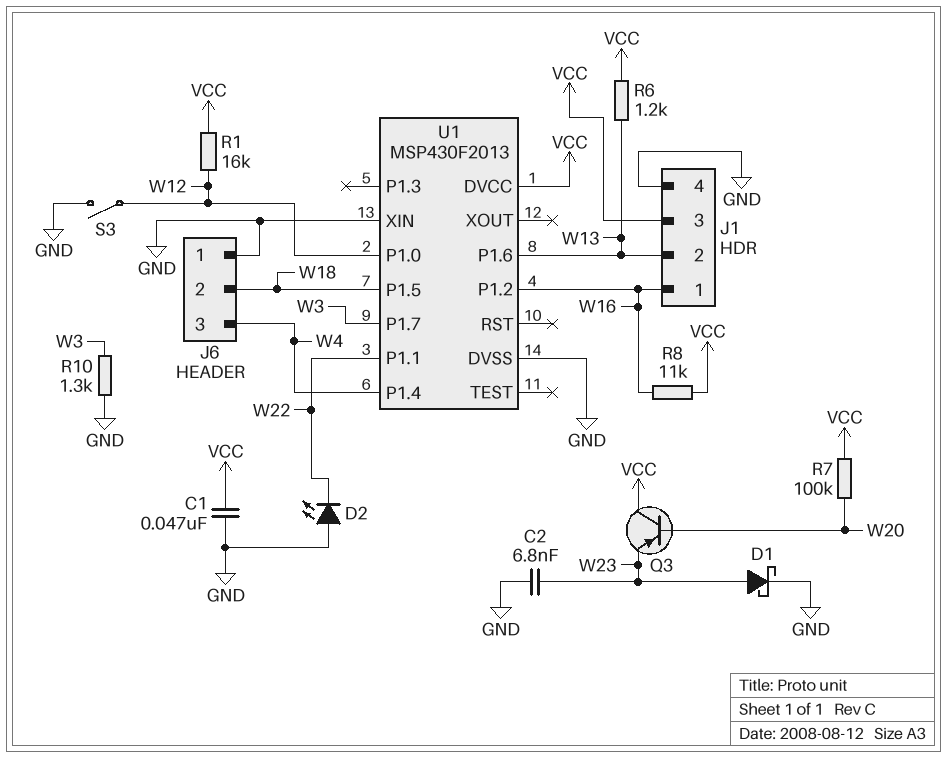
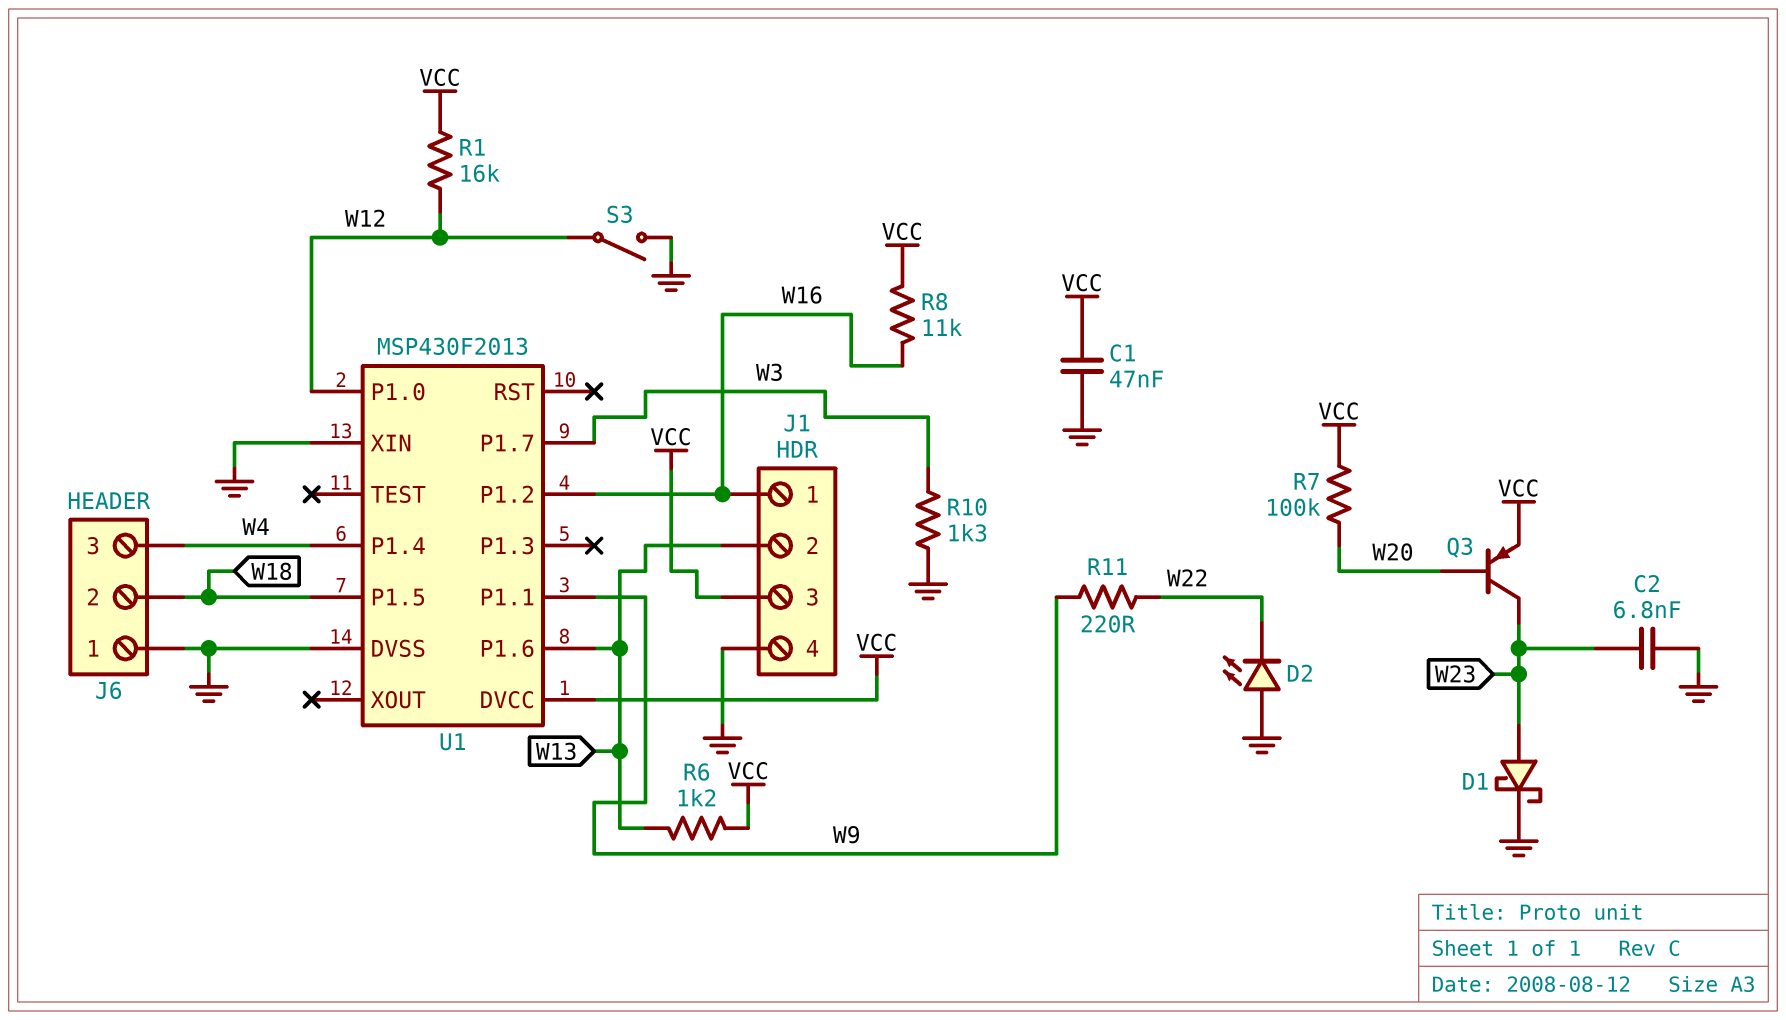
Q3: PNP (B W20, C VCC, E W23) -> PNP (B W20, C W23, E VCC)
R11: none -> 220 (W9, W22)
U1 pin P1.1: W22 -> W9

